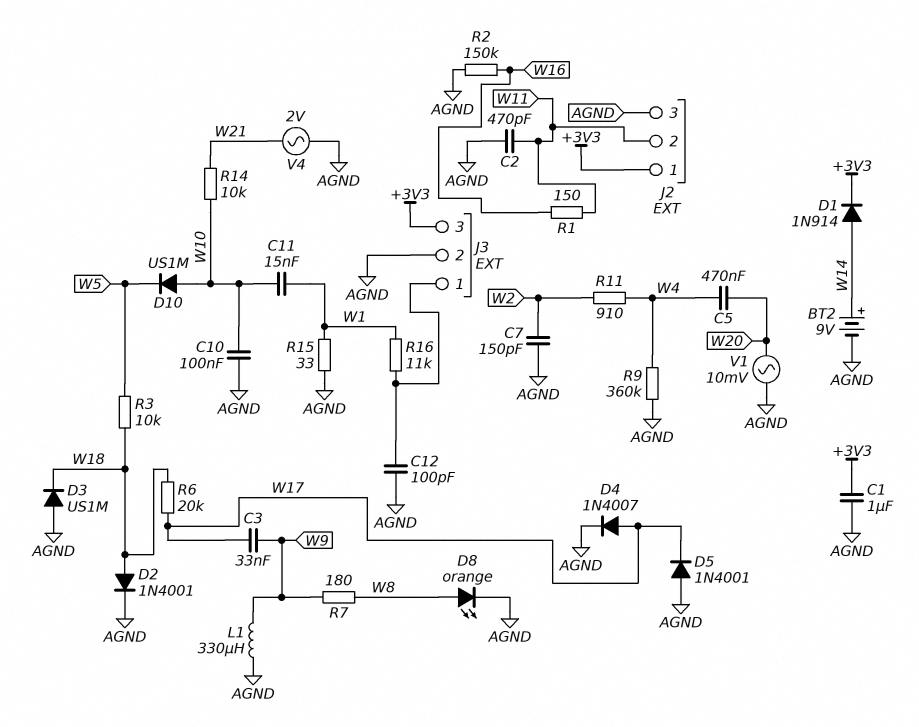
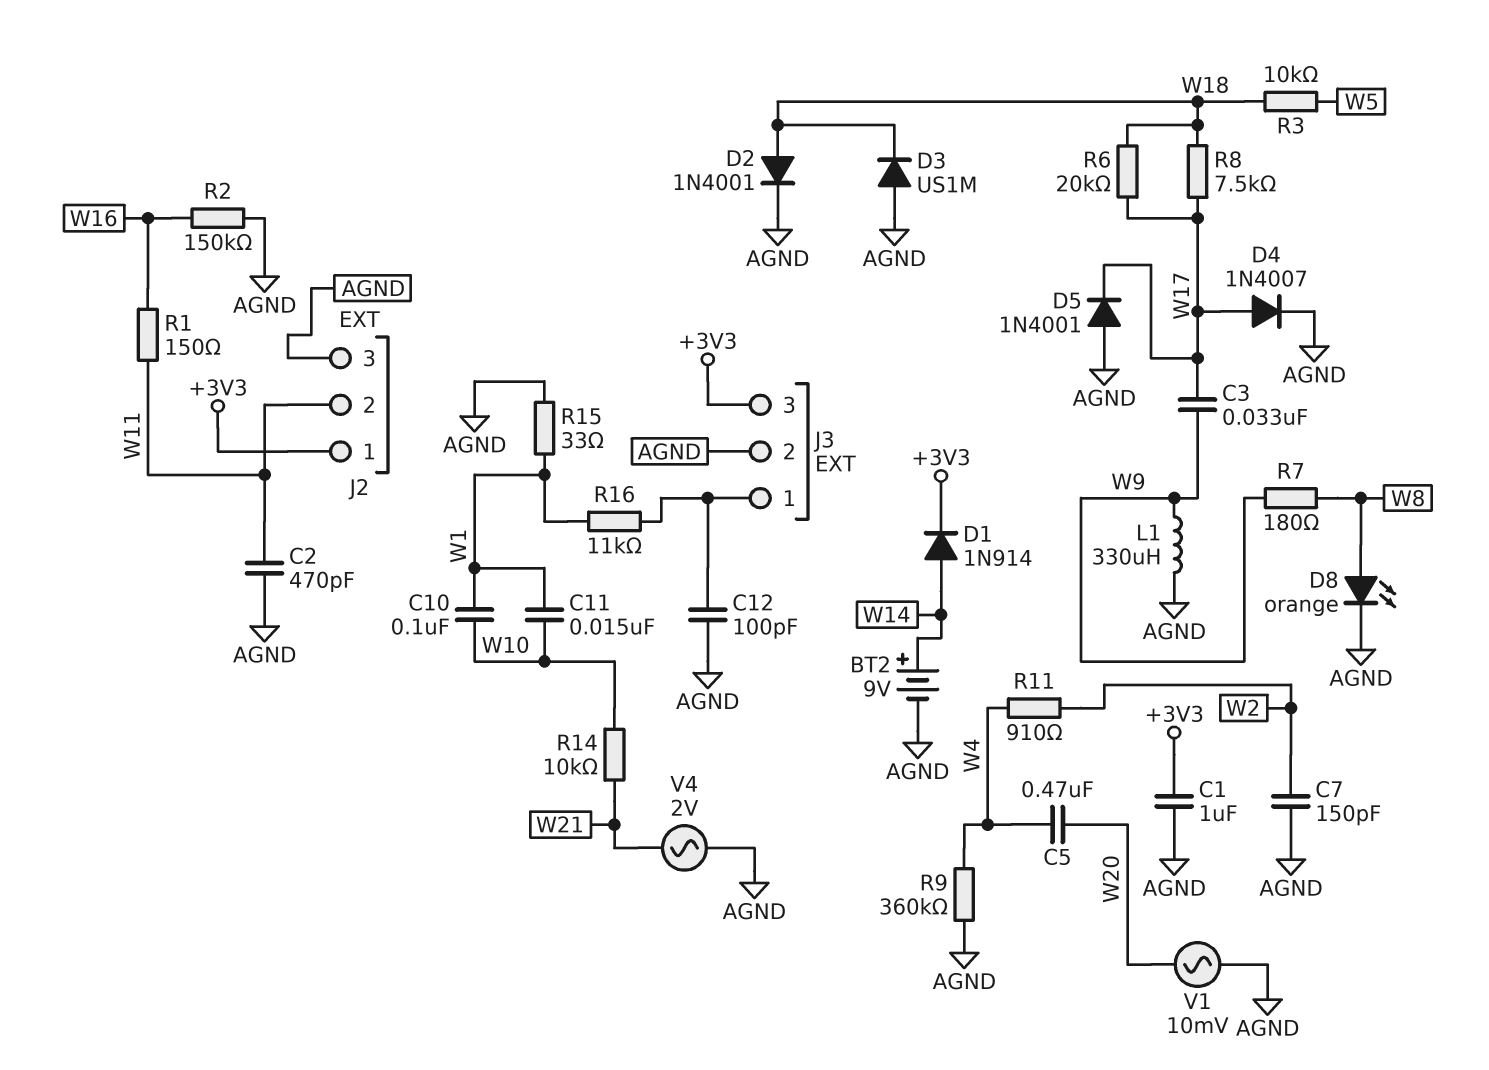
C10: 100nF (AGND, W10) -> 100nF (W1, W10)
D10: diode US1M (A W10, K W5) -> none
R8: none -> 7.5k (W17, W18)

